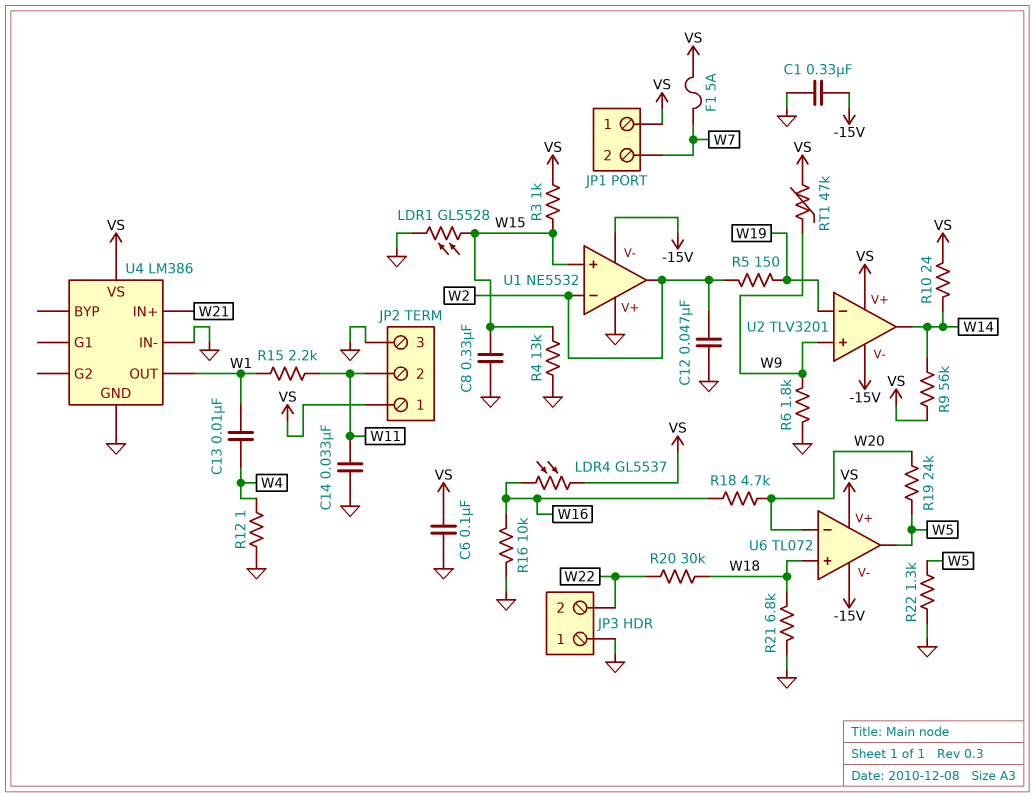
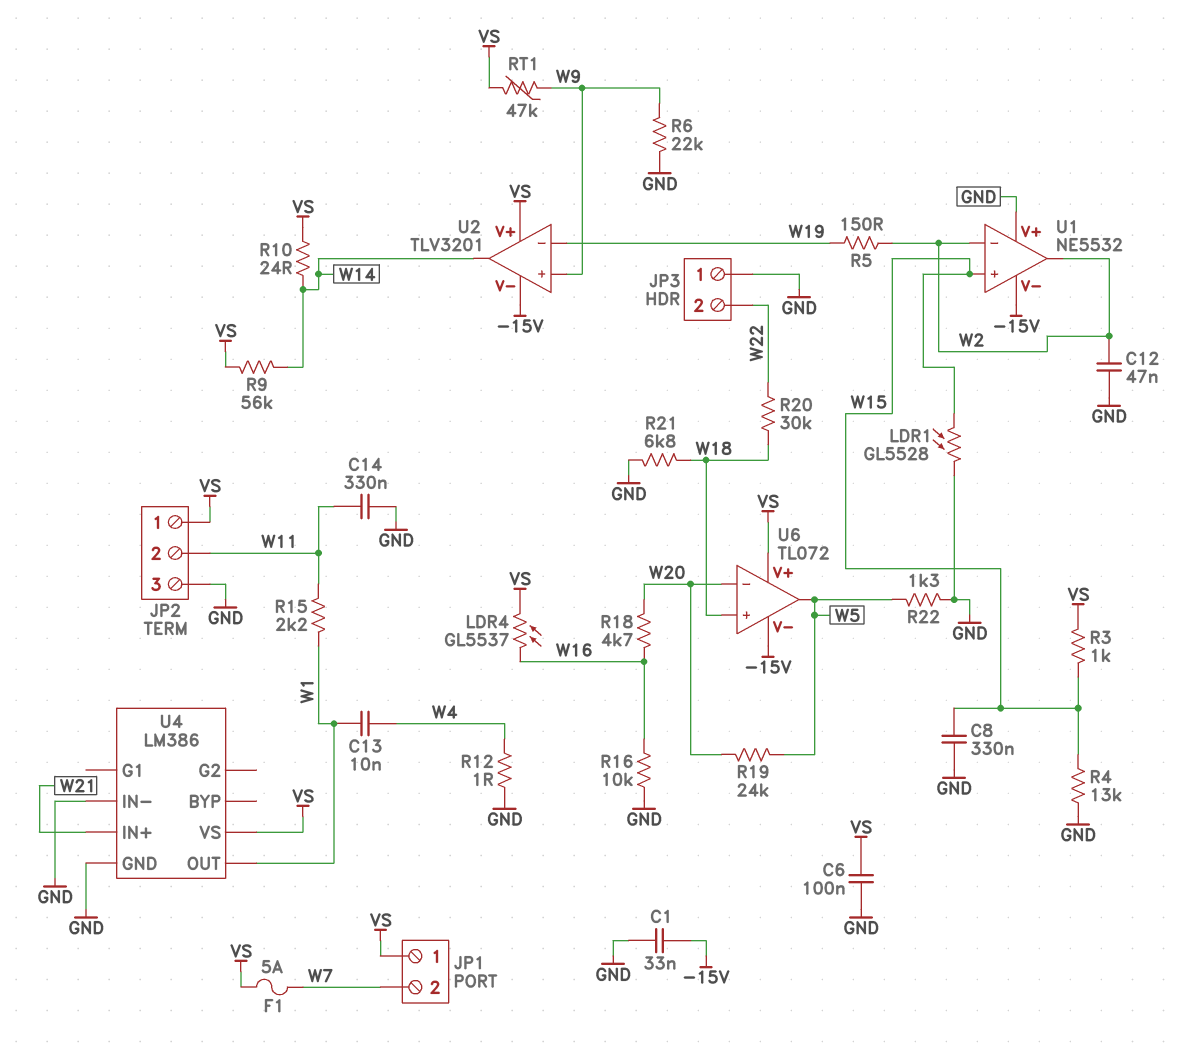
C1: 330nF (-15V, GND) -> 33nF (-15V, GND)
C14: 33nF (GND, W11) -> 330nF (GND, W11)
R6: 1.8k (GND, W9) -> 22k (GND, W9)

